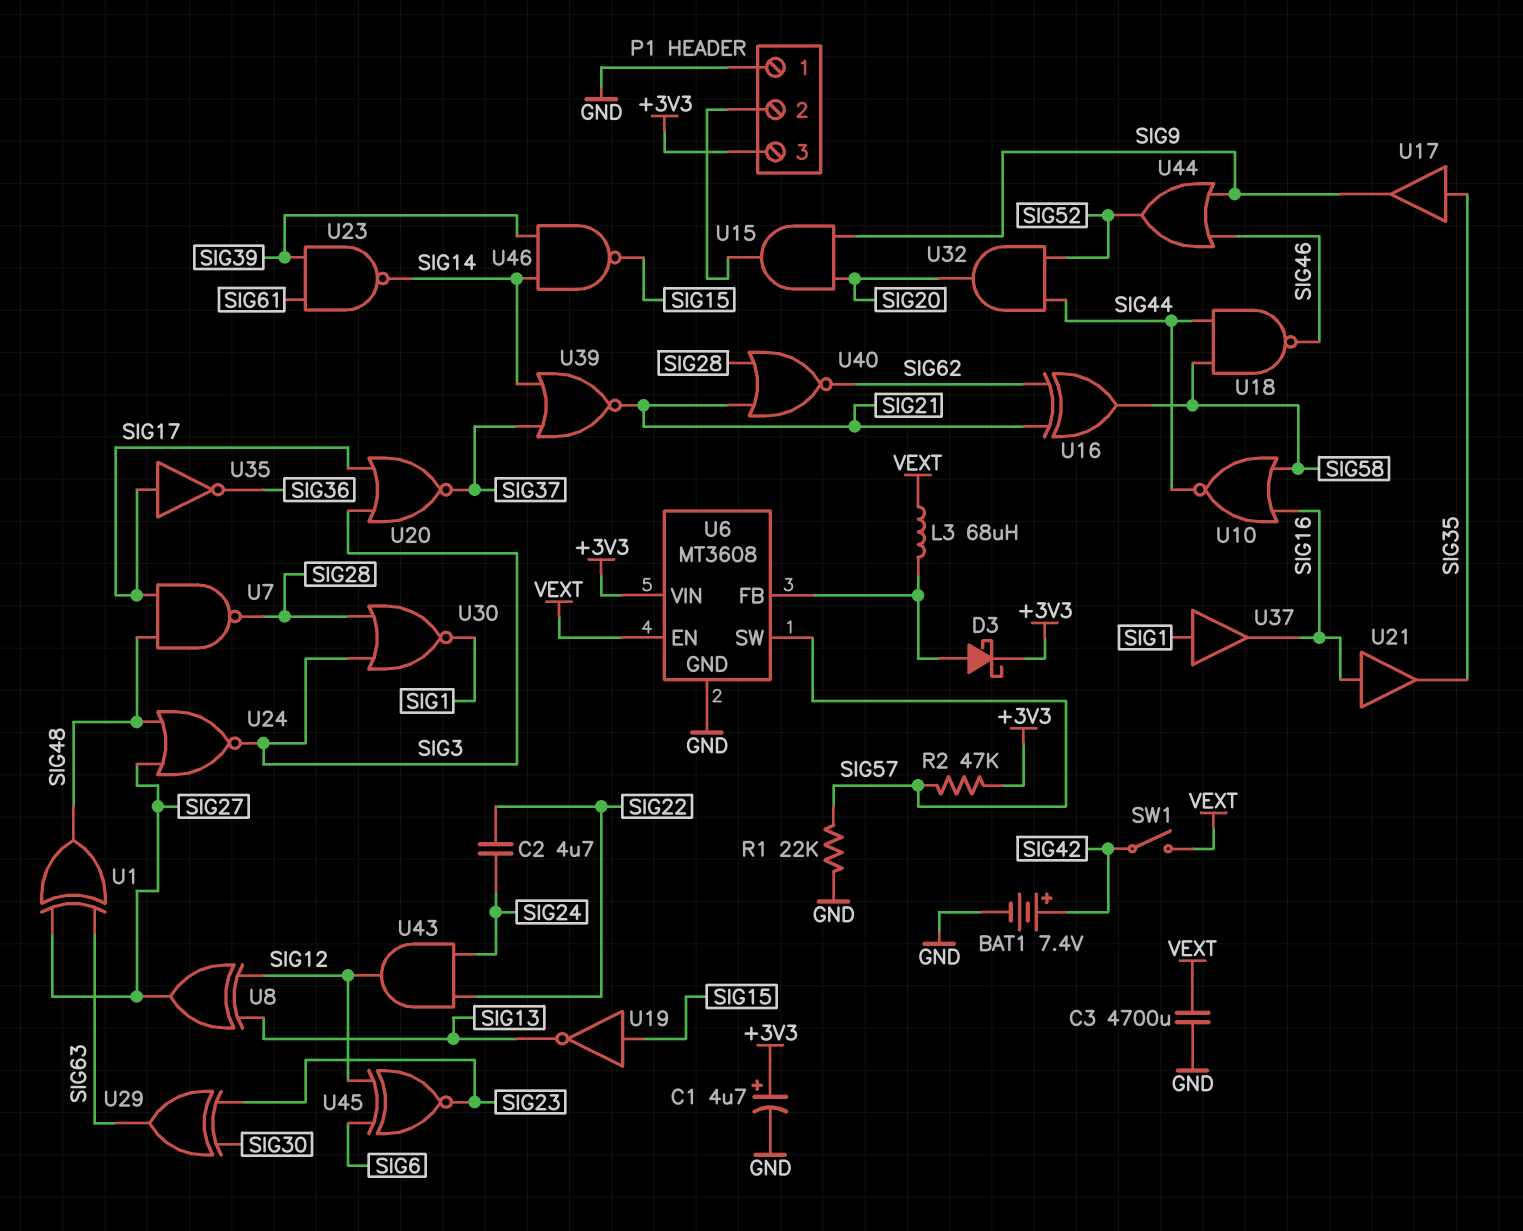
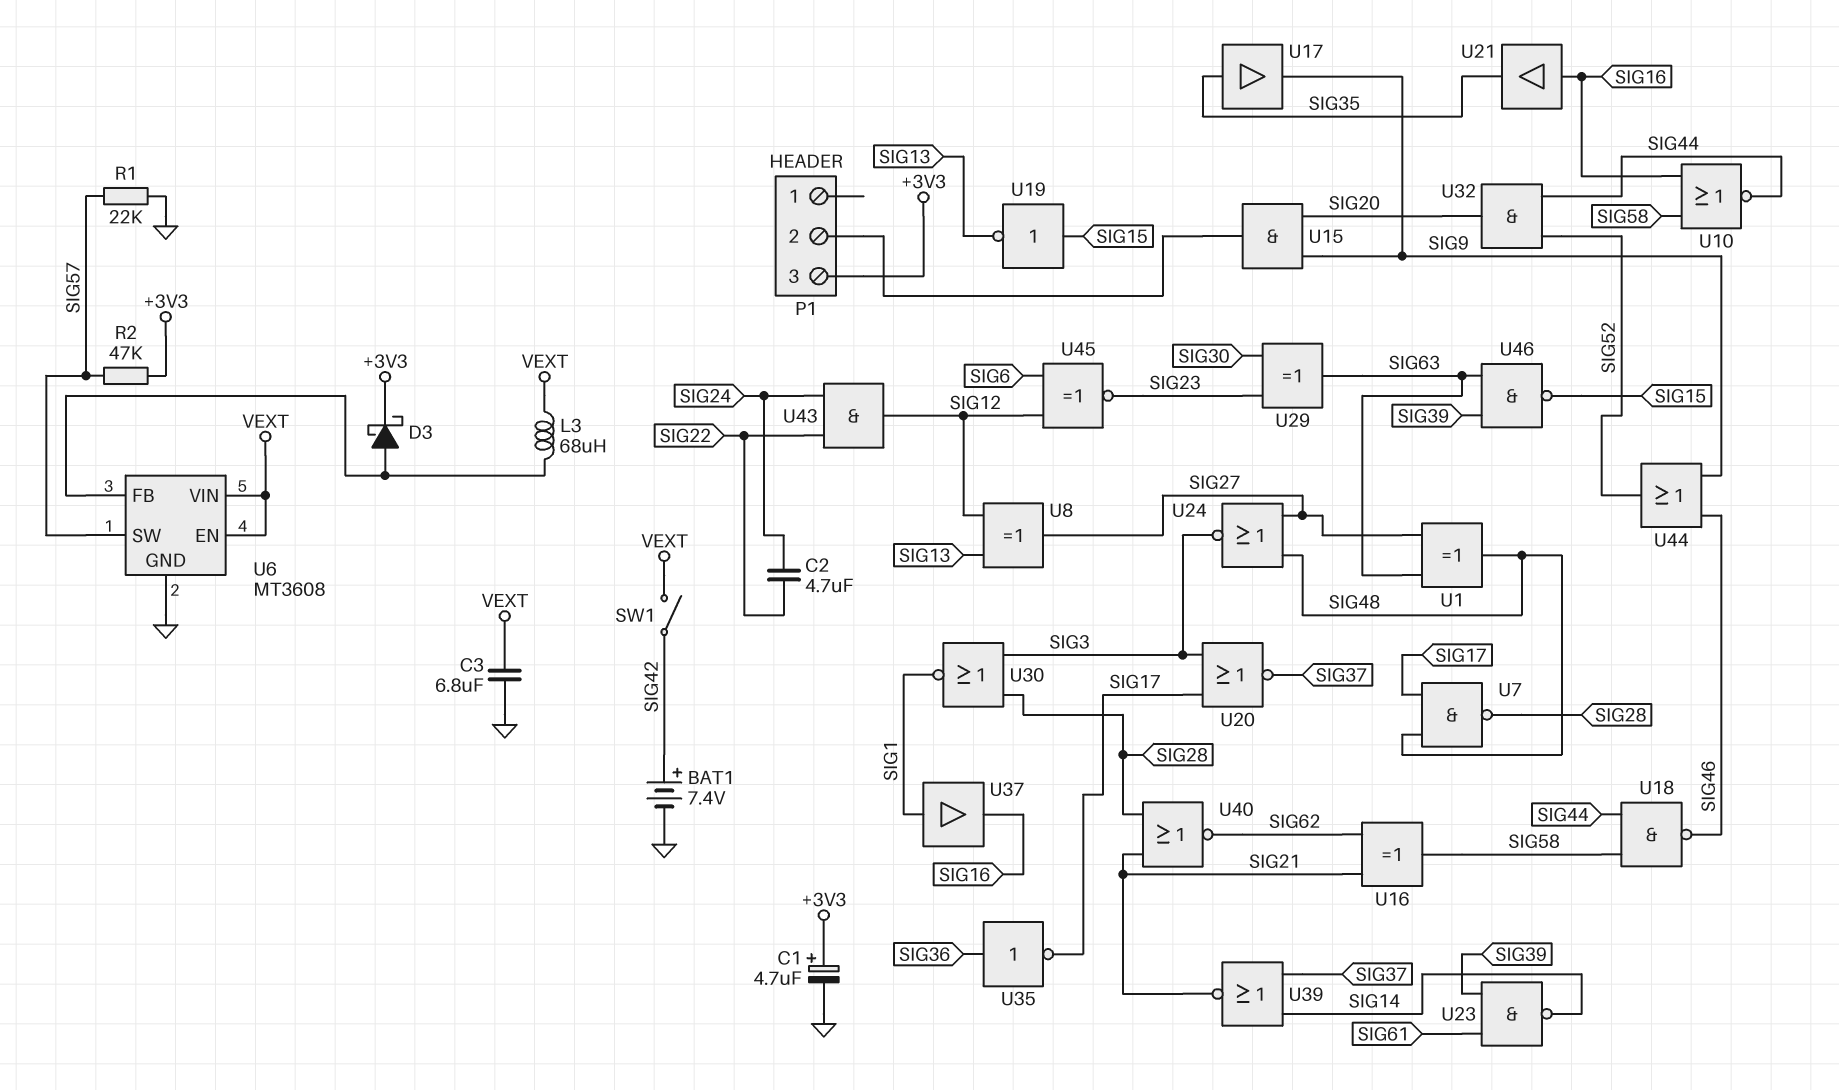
C3: 4700uF (GND, VEXT) -> 6.8uF (GND, VEXT)
P1 pin 1: GND -> none
U6 pin VIN: +3V3 -> VEXT
U35: NOT (in SIG17, out SIG36) -> NOT (in SIG36, out SIG17)
U46: NAND (in SIG14, in SIG39, out SIG15) -> NAND (in SIG39, in SIG63, out SIG15)

